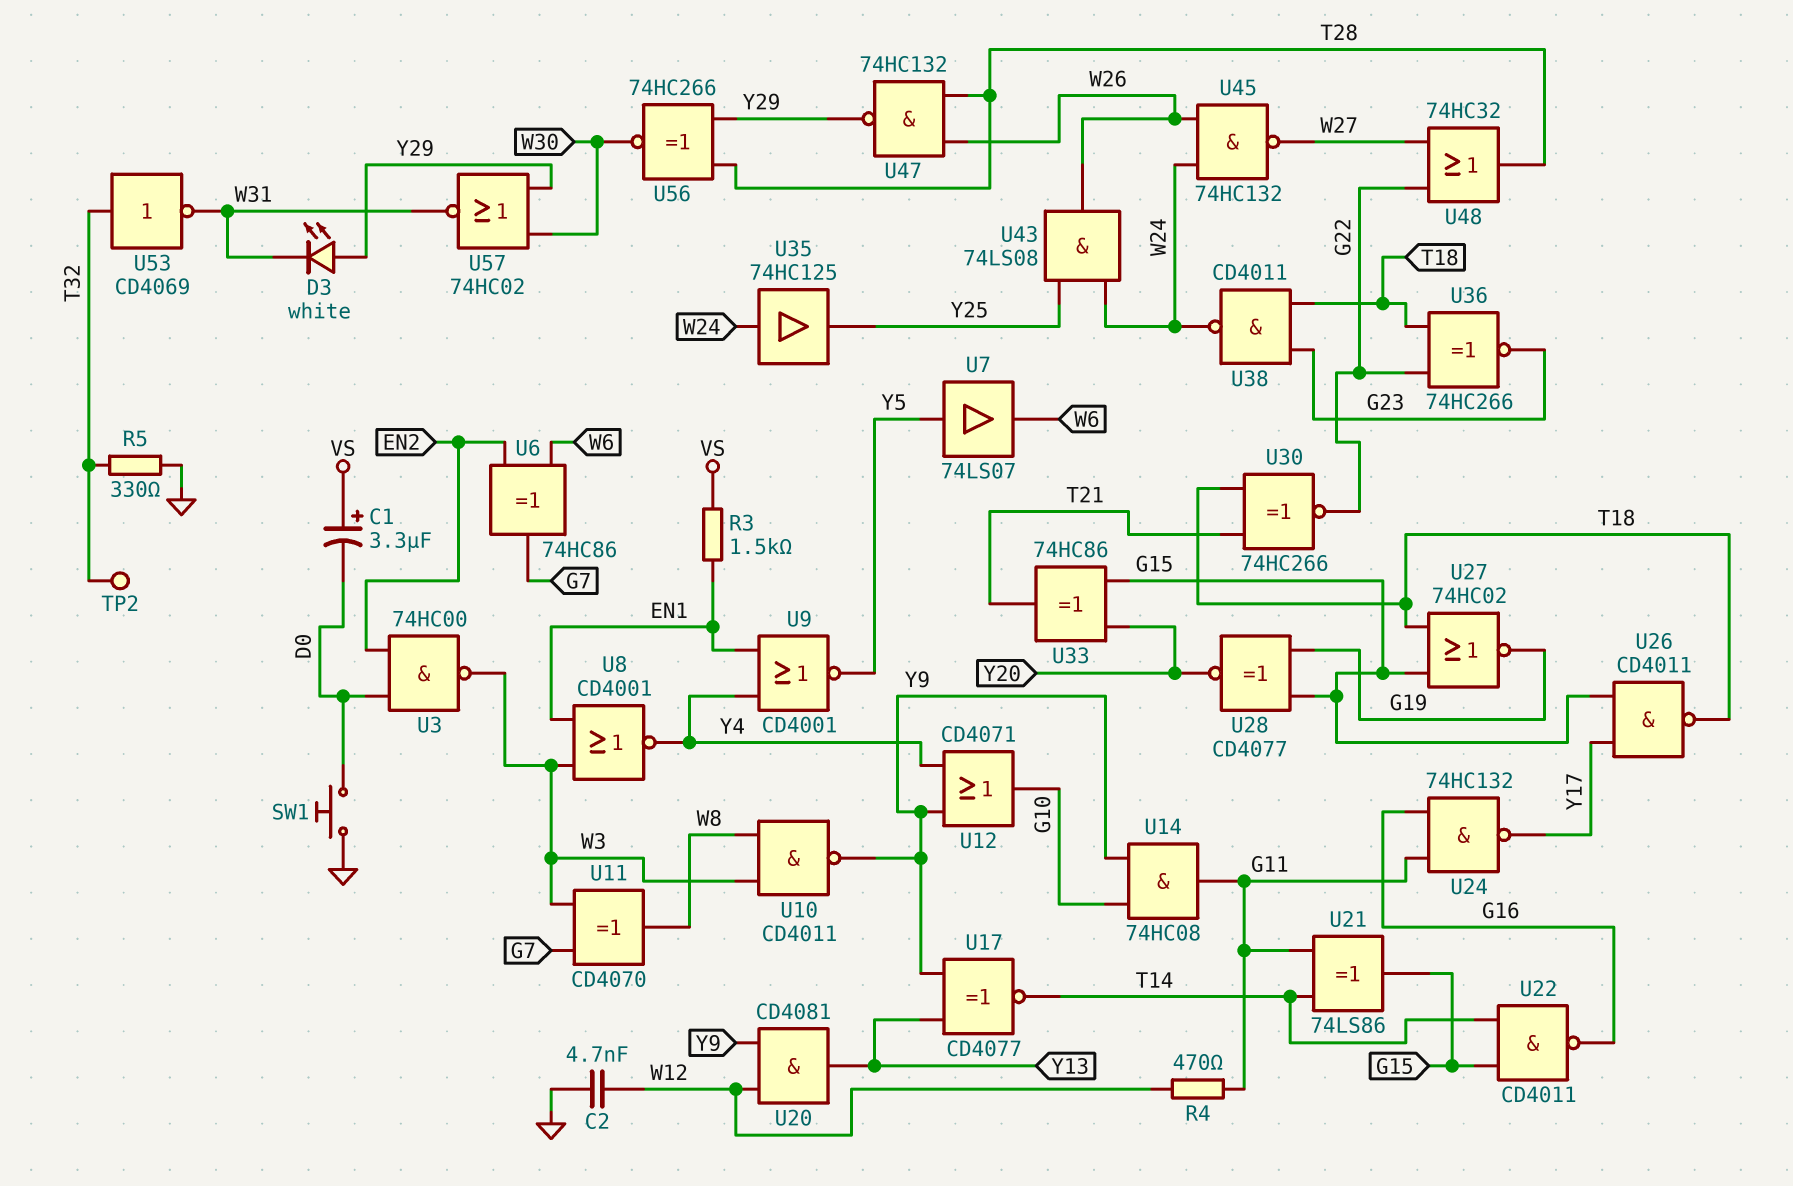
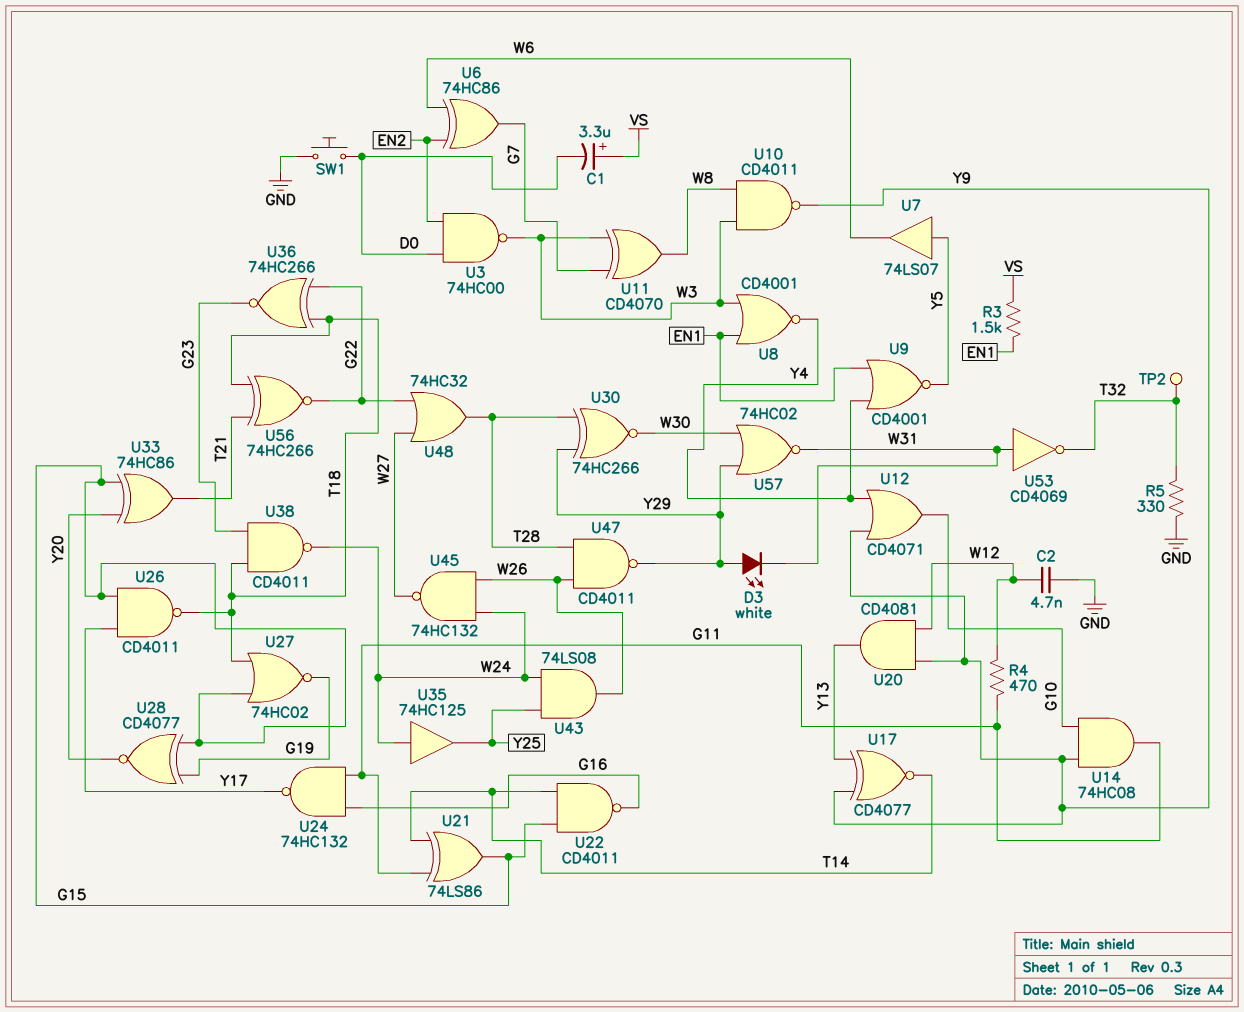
U30: XNOR 74HC266 (in T18, in T21, out G22) -> XNOR 74HC266 (in T28, in Y29, out W30)
U47: NAND 74HC132 (in T28, in W26, out Y29) -> NAND CD4011 (in T28, in W26, out Y29)
U53: NOT CD4069 (in T32, out W31) -> NOT CD4069 (in W31, out T32)
U56: XNOR 74HC266 (in T28, in Y29, out W30) -> XNOR 74HC266 (in T18, in T21, out G22)

